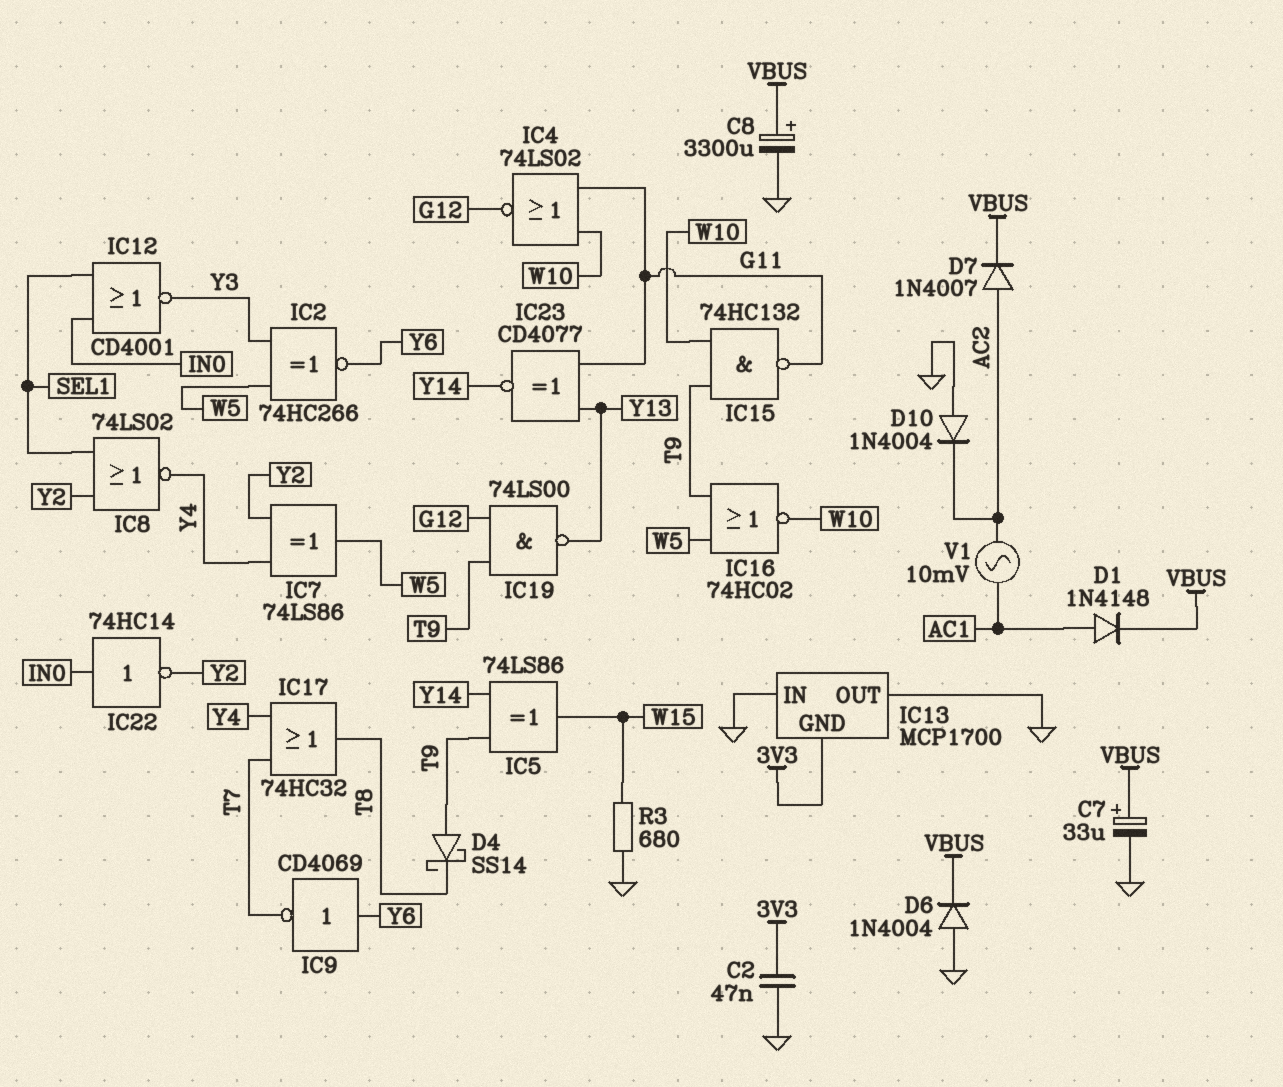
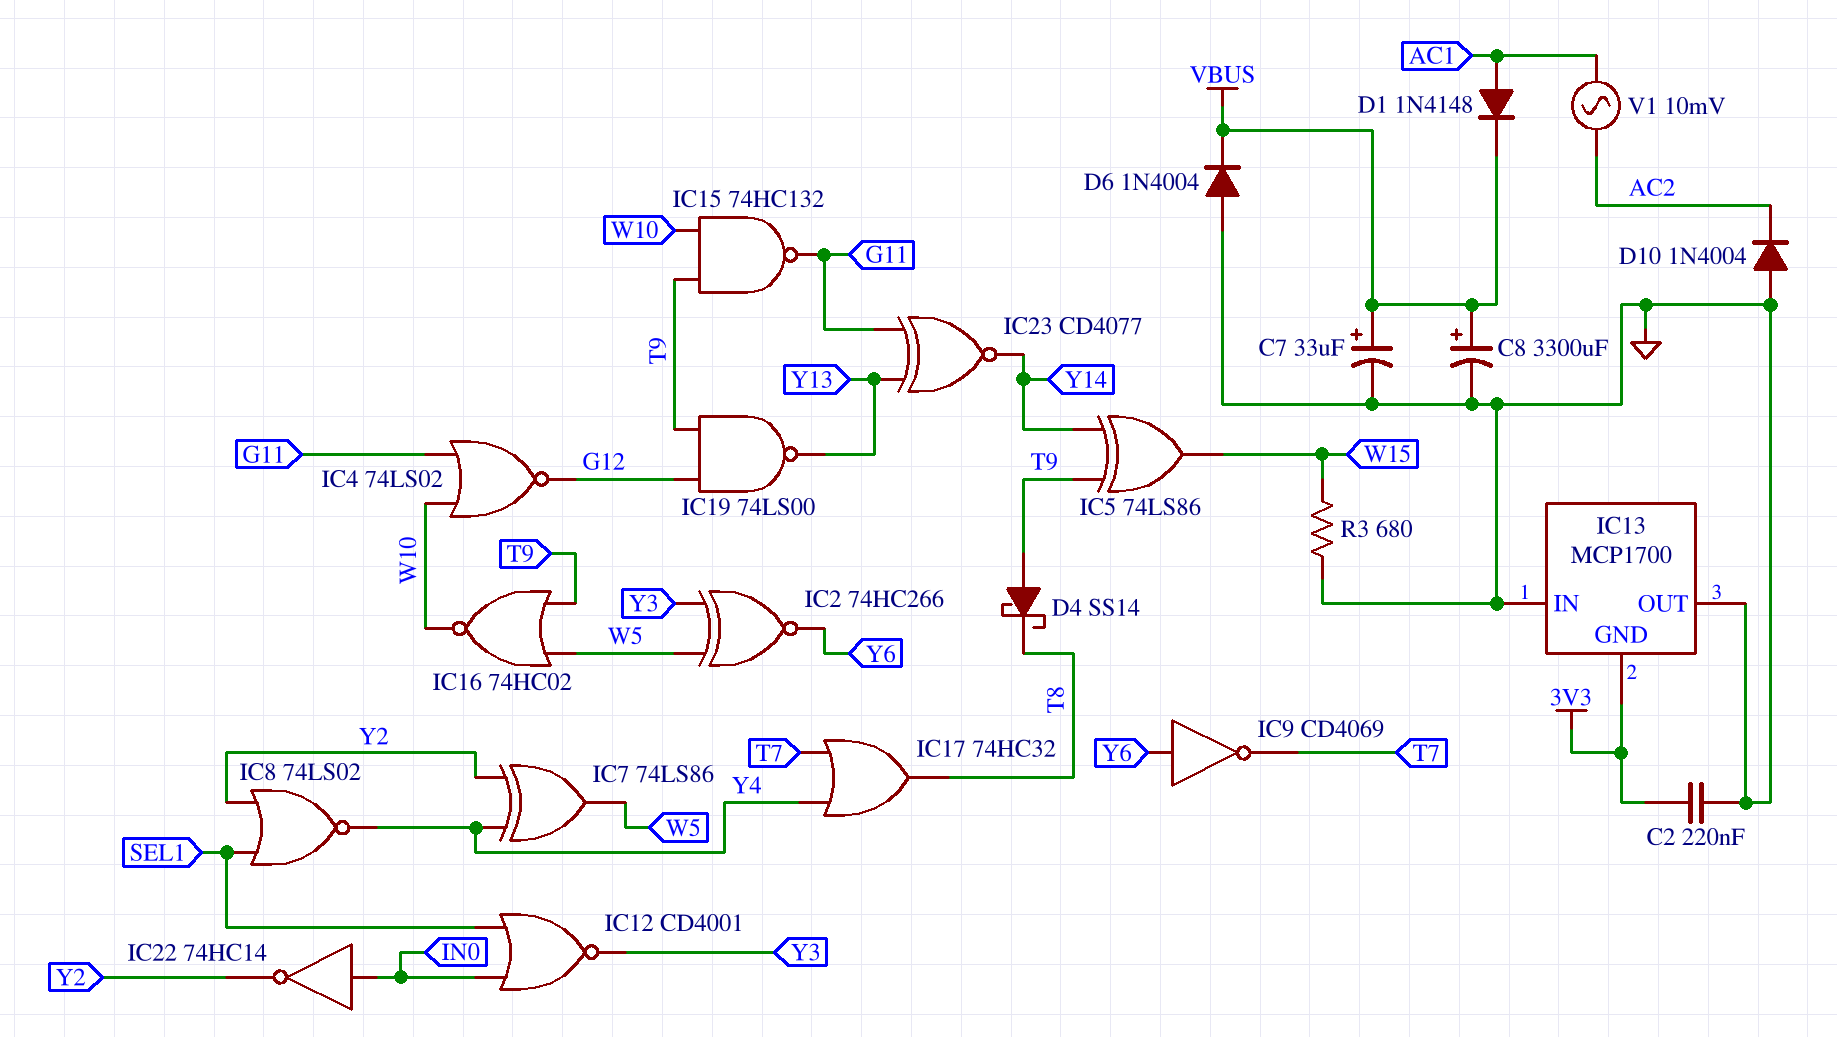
C2: 47nF (3V3, GND) -> 220nF (3V3, GND)
D7: diode 1N4007 (A AC2, K VBUS) -> none

